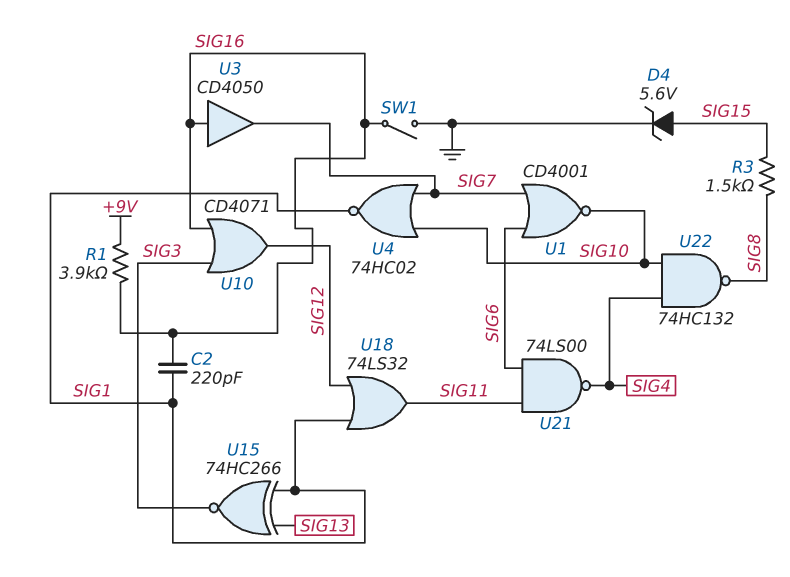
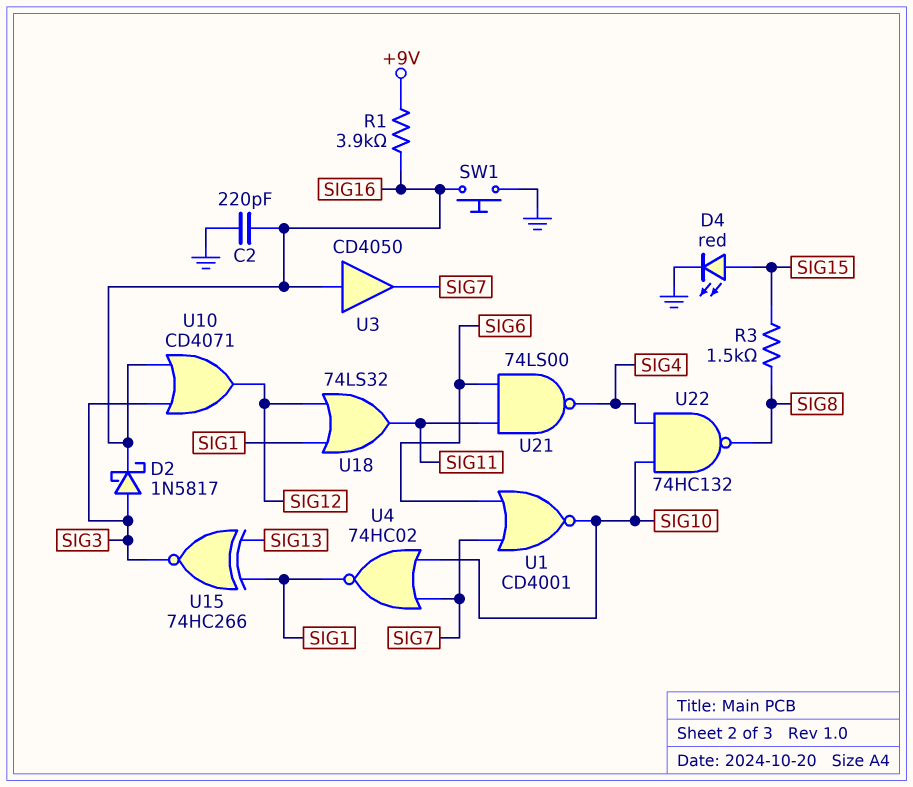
C2: 220pF (SIG1, SIG16) -> 220pF (GND, SIG16)
D2: none -> schottky 1N5817 (A SIG3, K SIG16)
D4: zener 5.6V (A SIG15, K GND) -> LED red (A SIG15, K GND)
SW1: switch (GND, SIG16) -> button (GND, SIG16)

